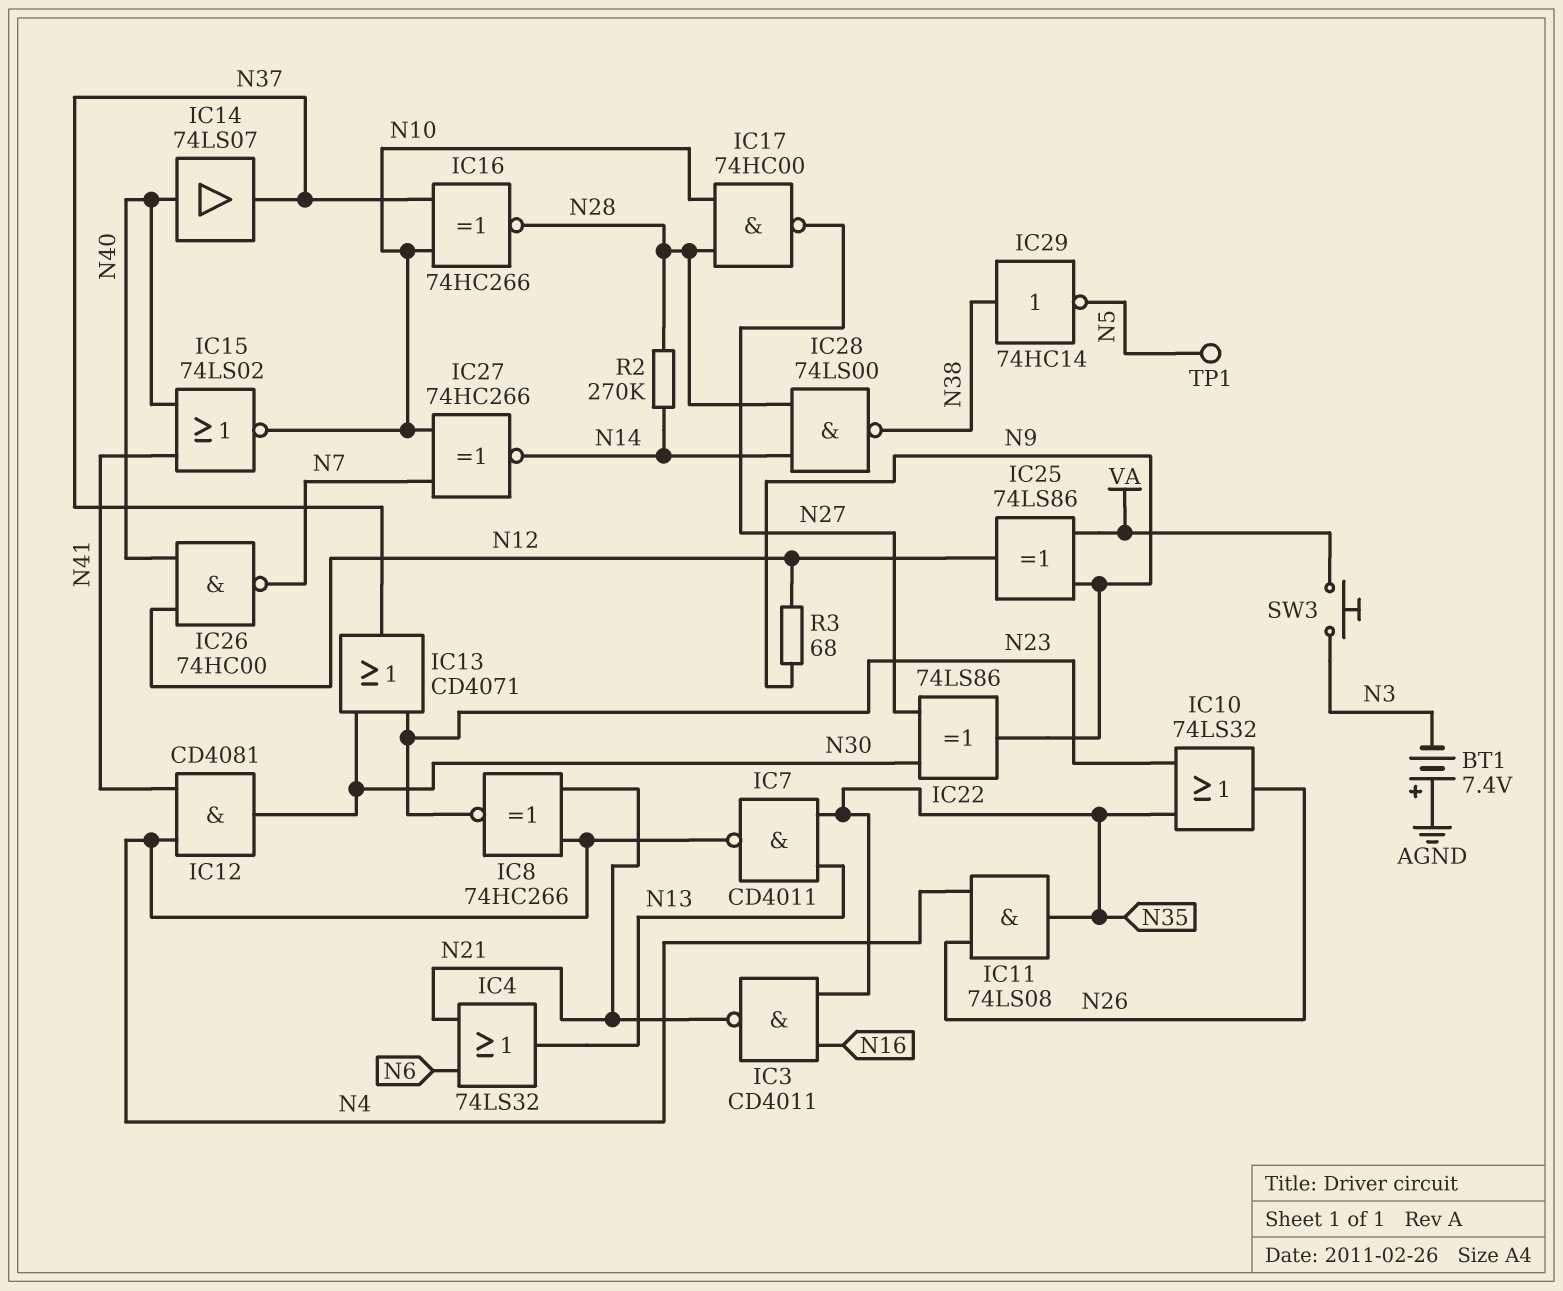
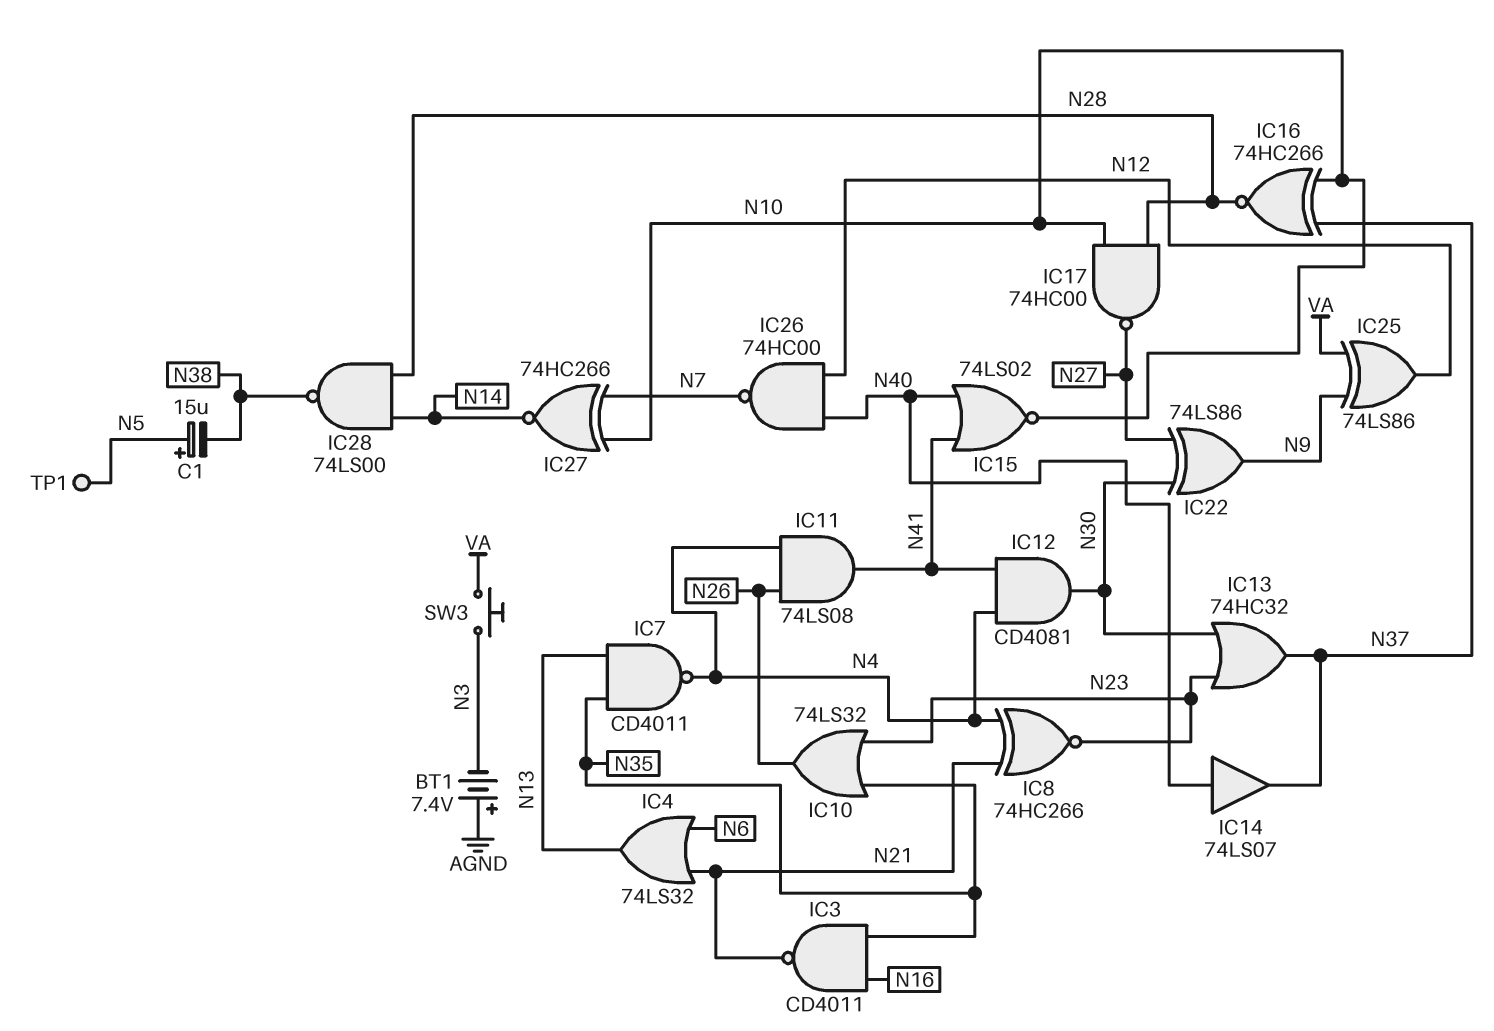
C1: none -> 15uF (plus N5, minus N38)
IC11: AND 74LS08 (in N4, in N26, out N35) -> AND 74LS08 (in N4, in N26, out N41)
IC13: OR CD4071 (in N23, in N30, out N37) -> OR 74HC32 (in N23, in N30, out N37)
IC29: NOT 74HC14 (in N38, out N5) -> none
R2: 270k (N14, N28) -> none
R3: 68 (N9, N12) -> none

